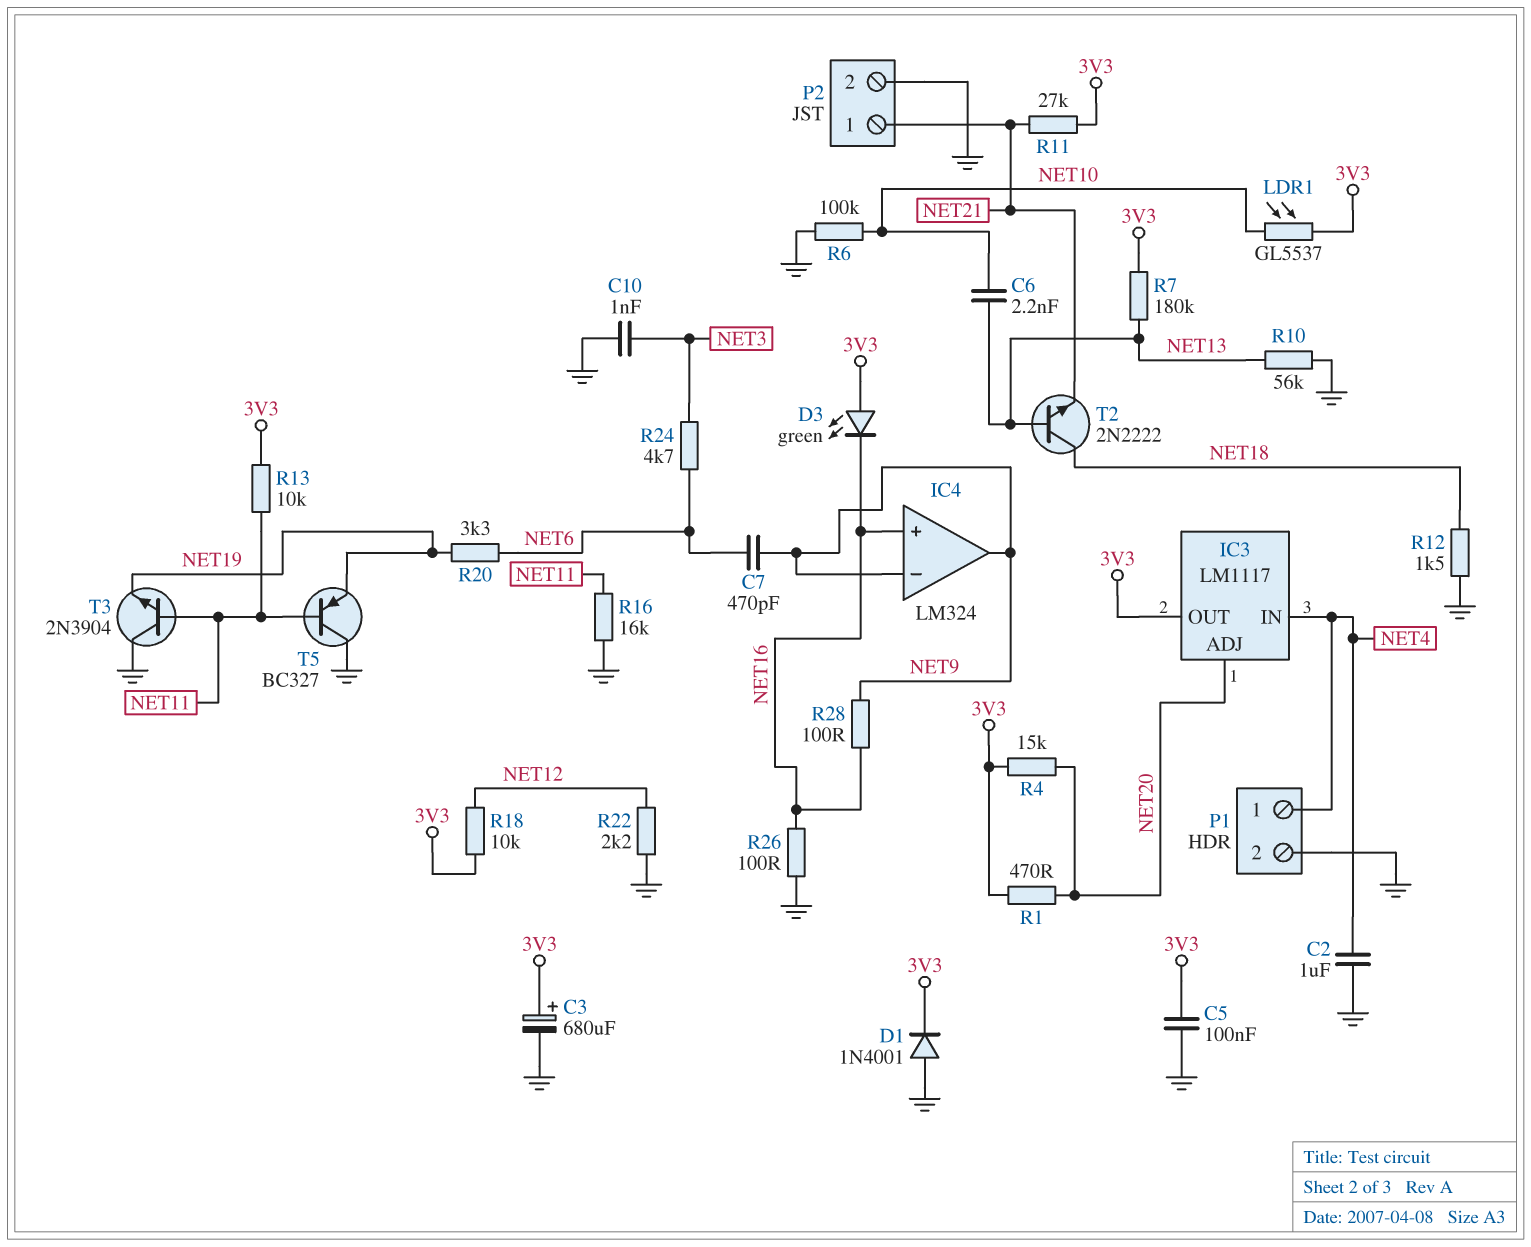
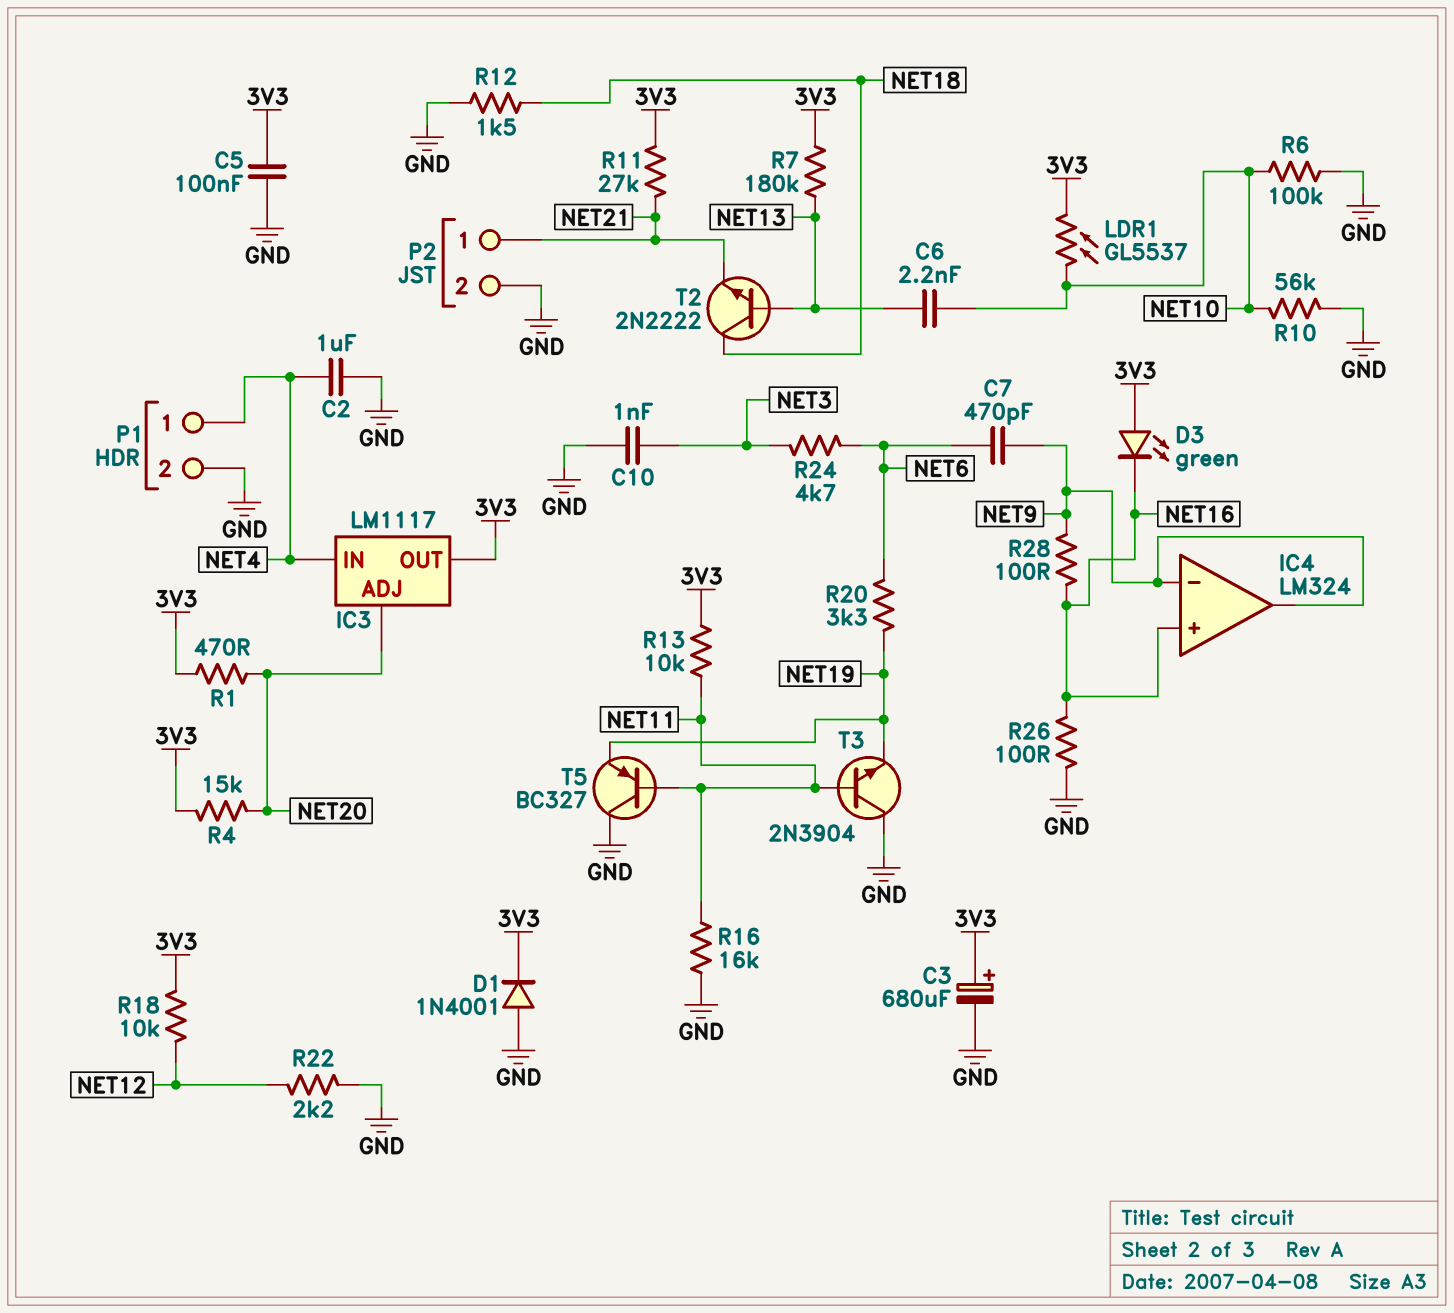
R10: 56k (GND, NET13) -> 56k (GND, NET10)

